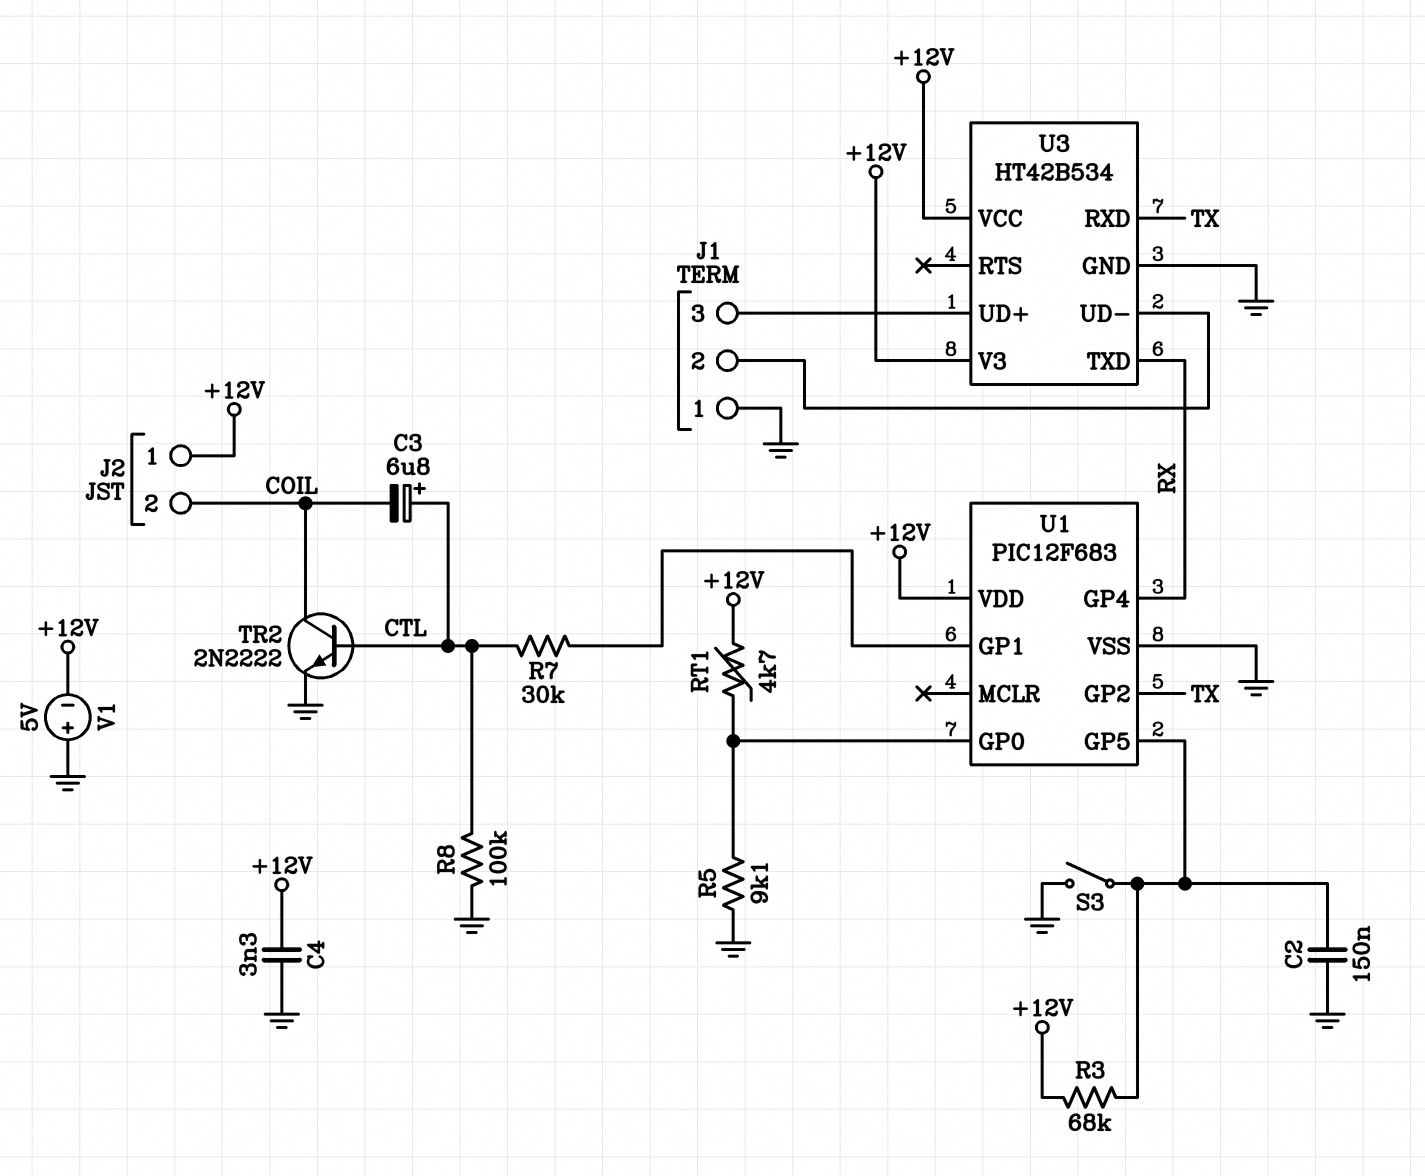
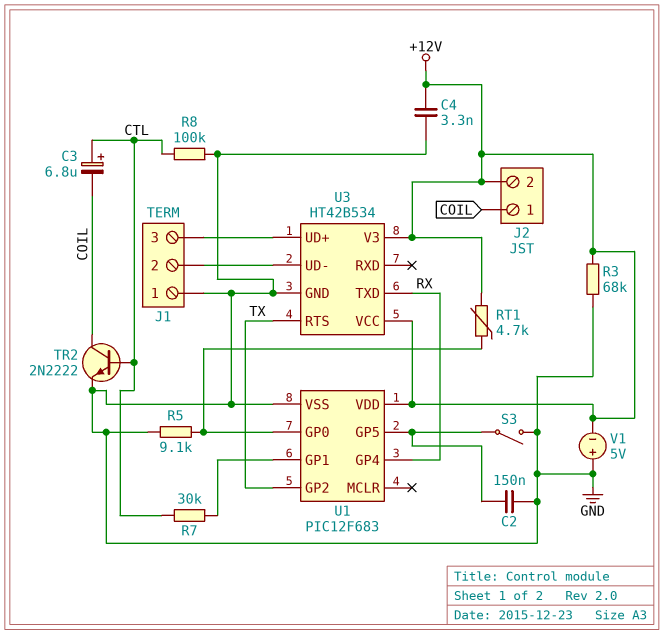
J2 pin 1: +12V -> COIL
J2 pin 2: COIL -> +12V
R3: 68k (+12V, U1/GP5) -> 68k (+12V, GND)
U3 pin RTS: none -> TX
U3 pin RXD: TX -> none

